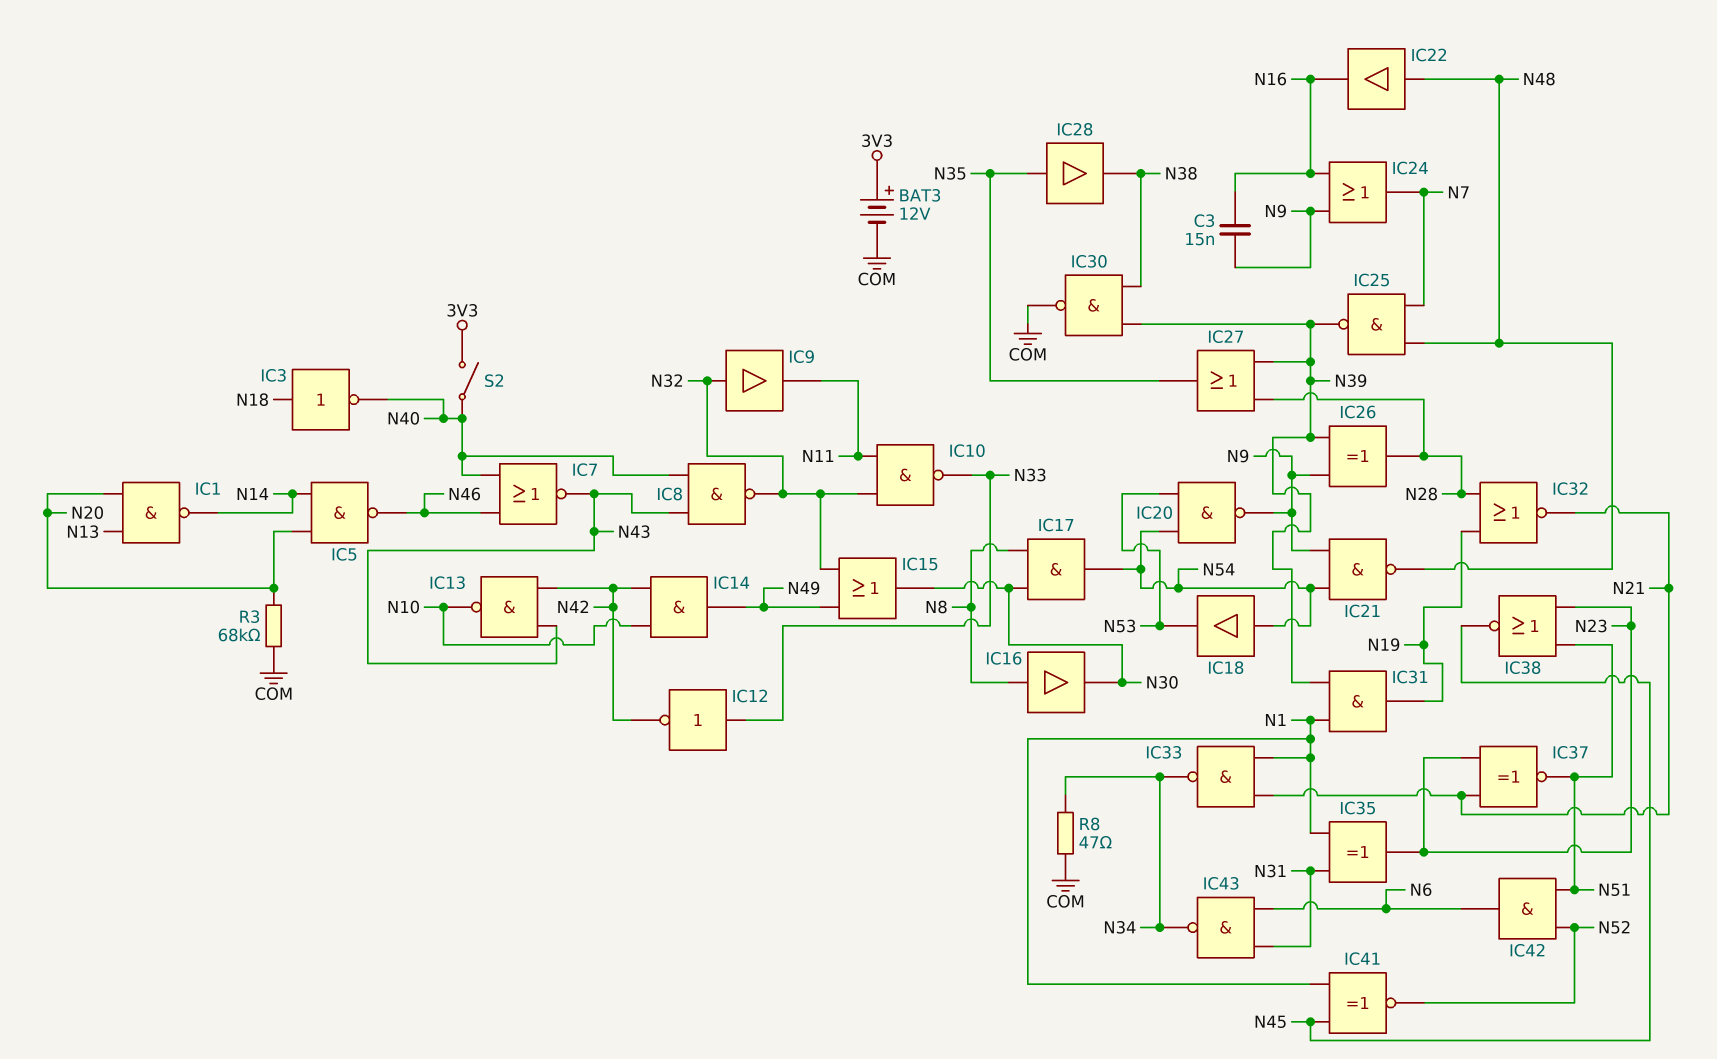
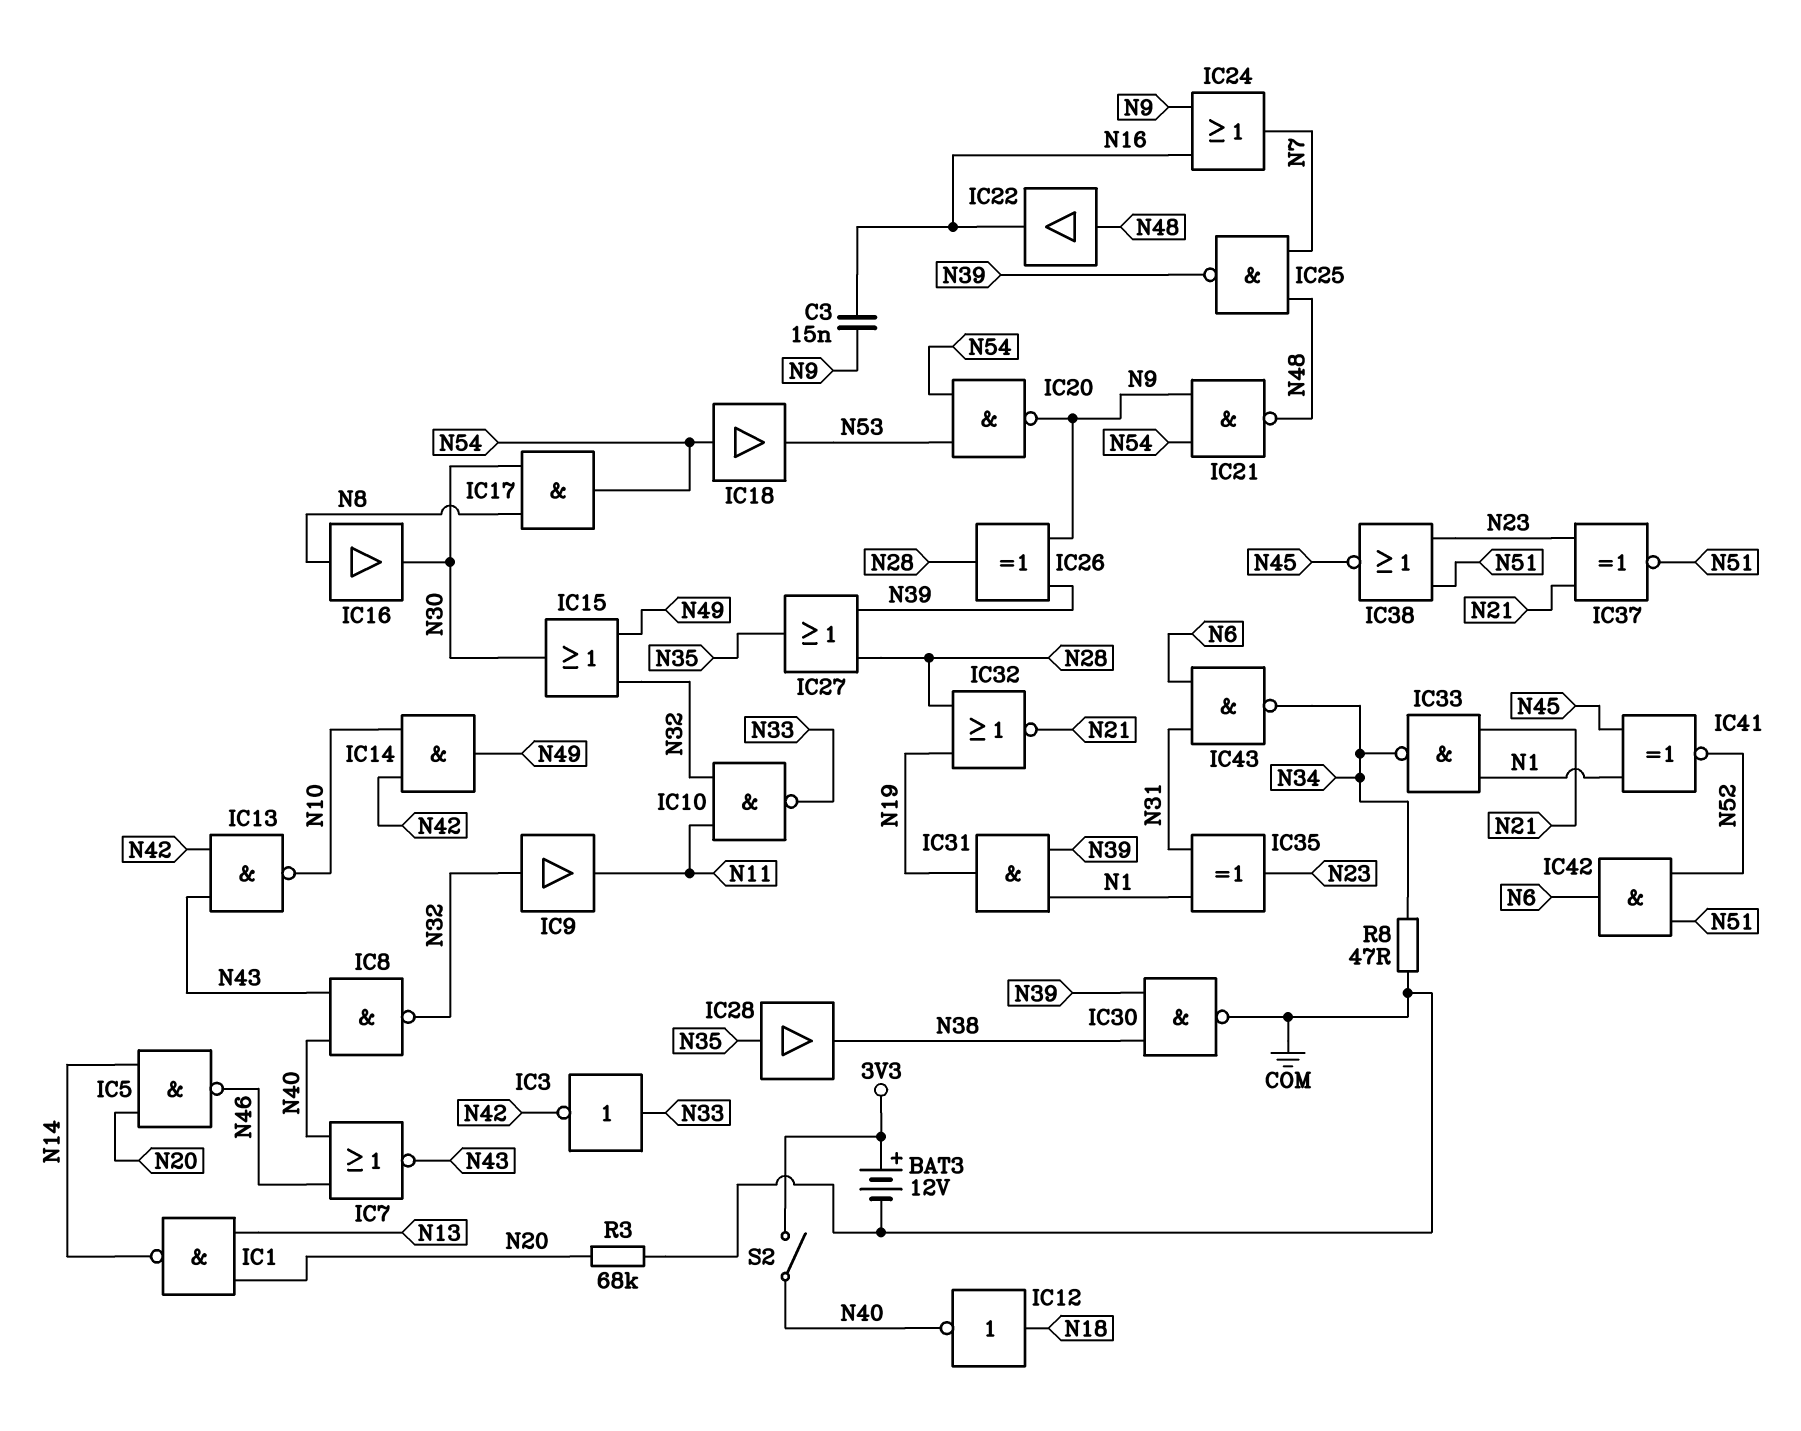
IC3: NOT (in N18, out N40) -> NOT (in N33, out N42)
IC12: NOT (in N33, out N42) -> NOT (in N18, out N40)

